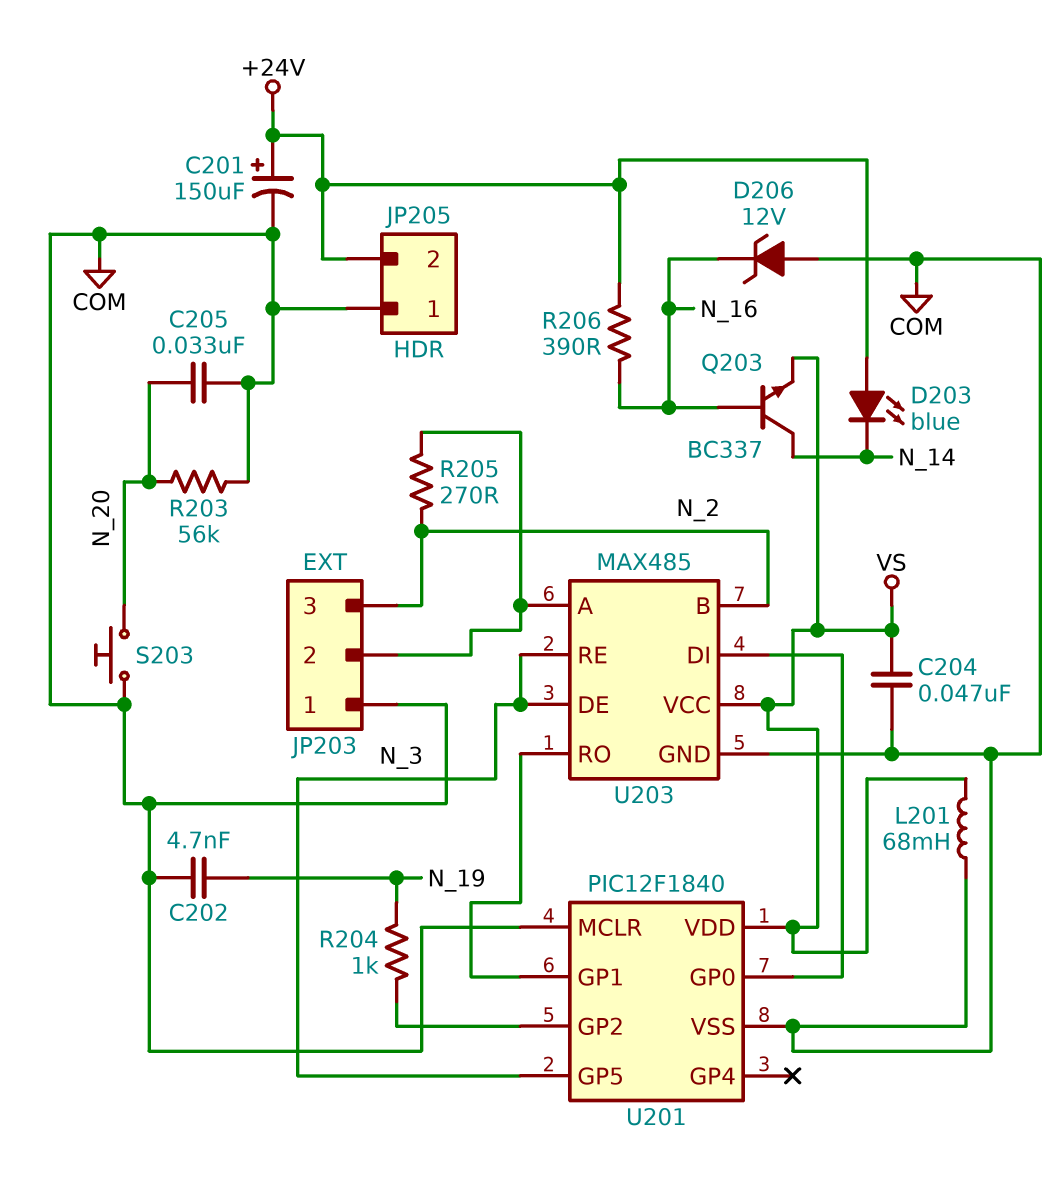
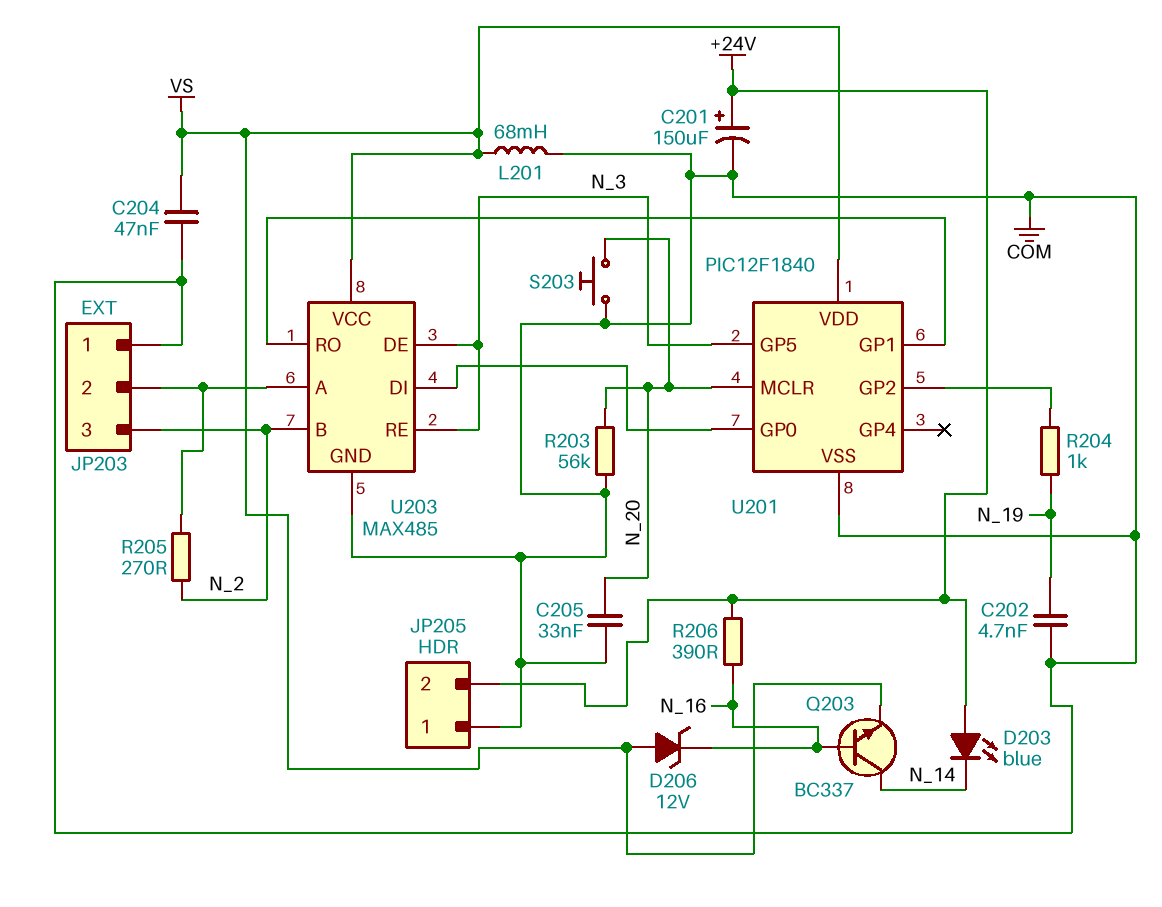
D206: zener 12V (A COM, K N_16) -> zener 12V (A VS, K N_16)
U201 pin MCLR: COM -> N_20

